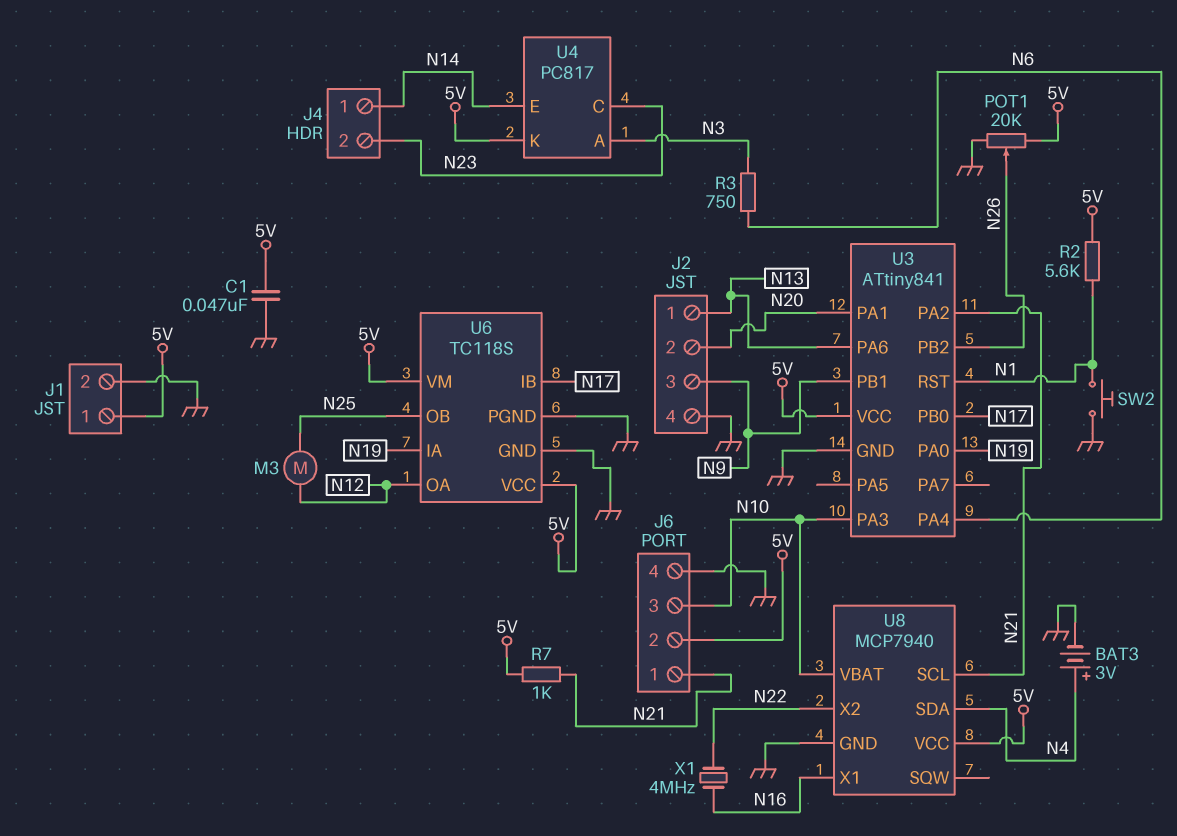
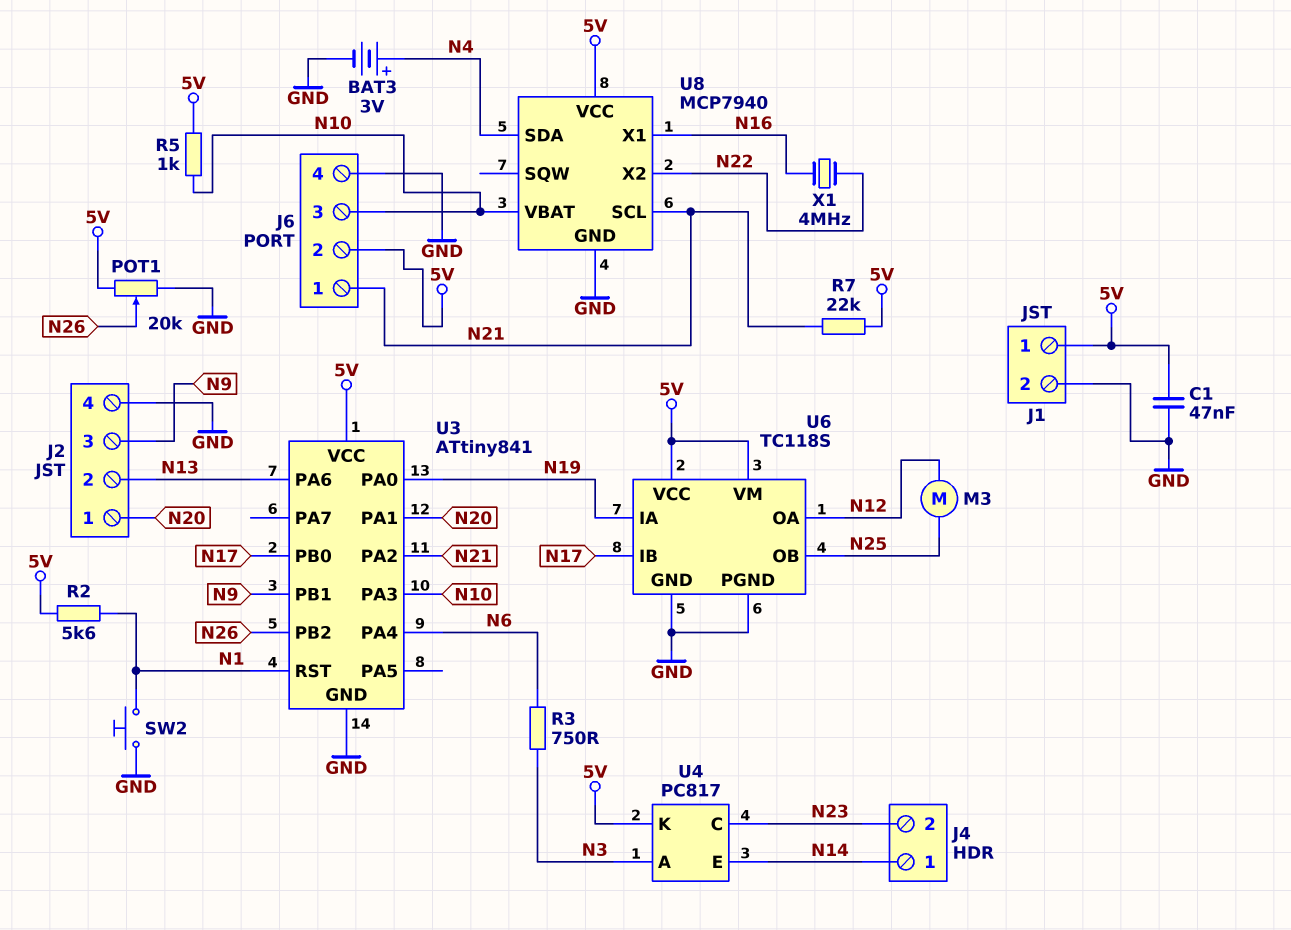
J2 pin 1: N13 -> N20
J2 pin 2: N20 -> N13
R5: none -> 1k (5V, N10)
R7: 1k (5V, N21) -> 22k (5V, N21)

